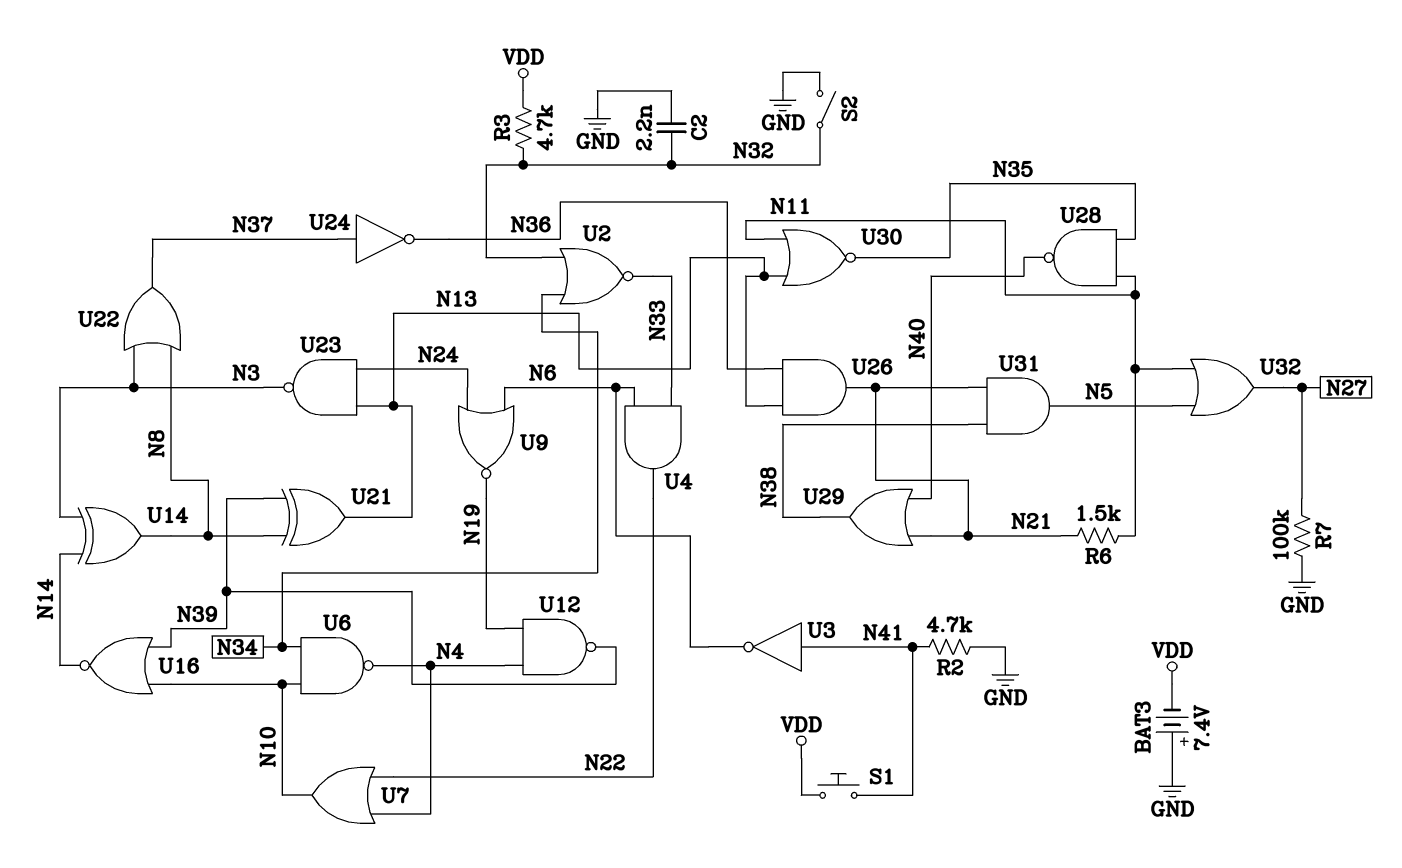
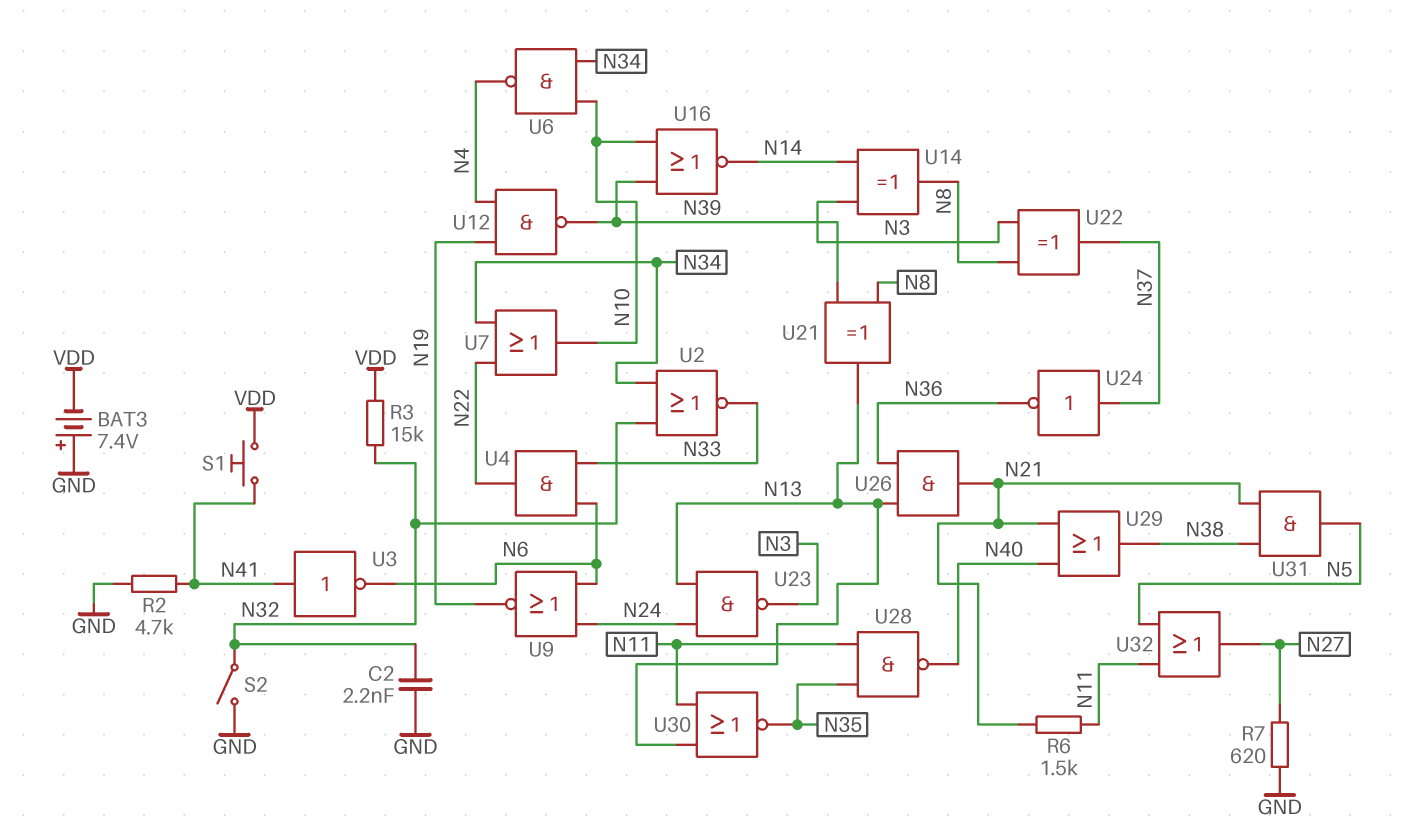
R3: 4.7k (N32, VDD) -> 15k (N32, VDD)
R7: 100k (GND, N27) -> 620 (GND, N27)
U7: OR (in N4, in N22, out N10) -> OR (in N22, in N34, out N10)
U22: OR (in N3, in N8, out N37) -> XOR (in N3, in N8, out N37)

